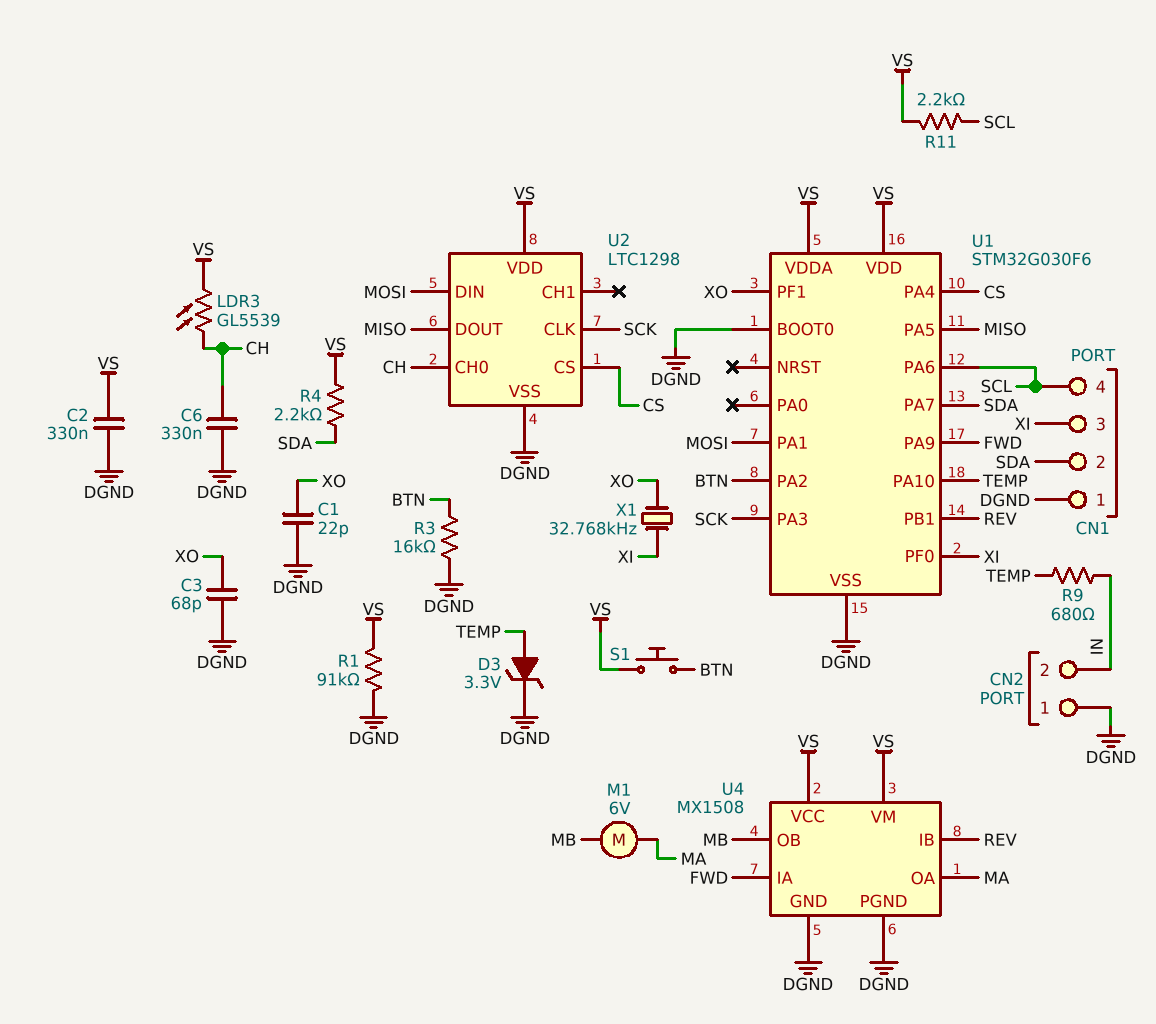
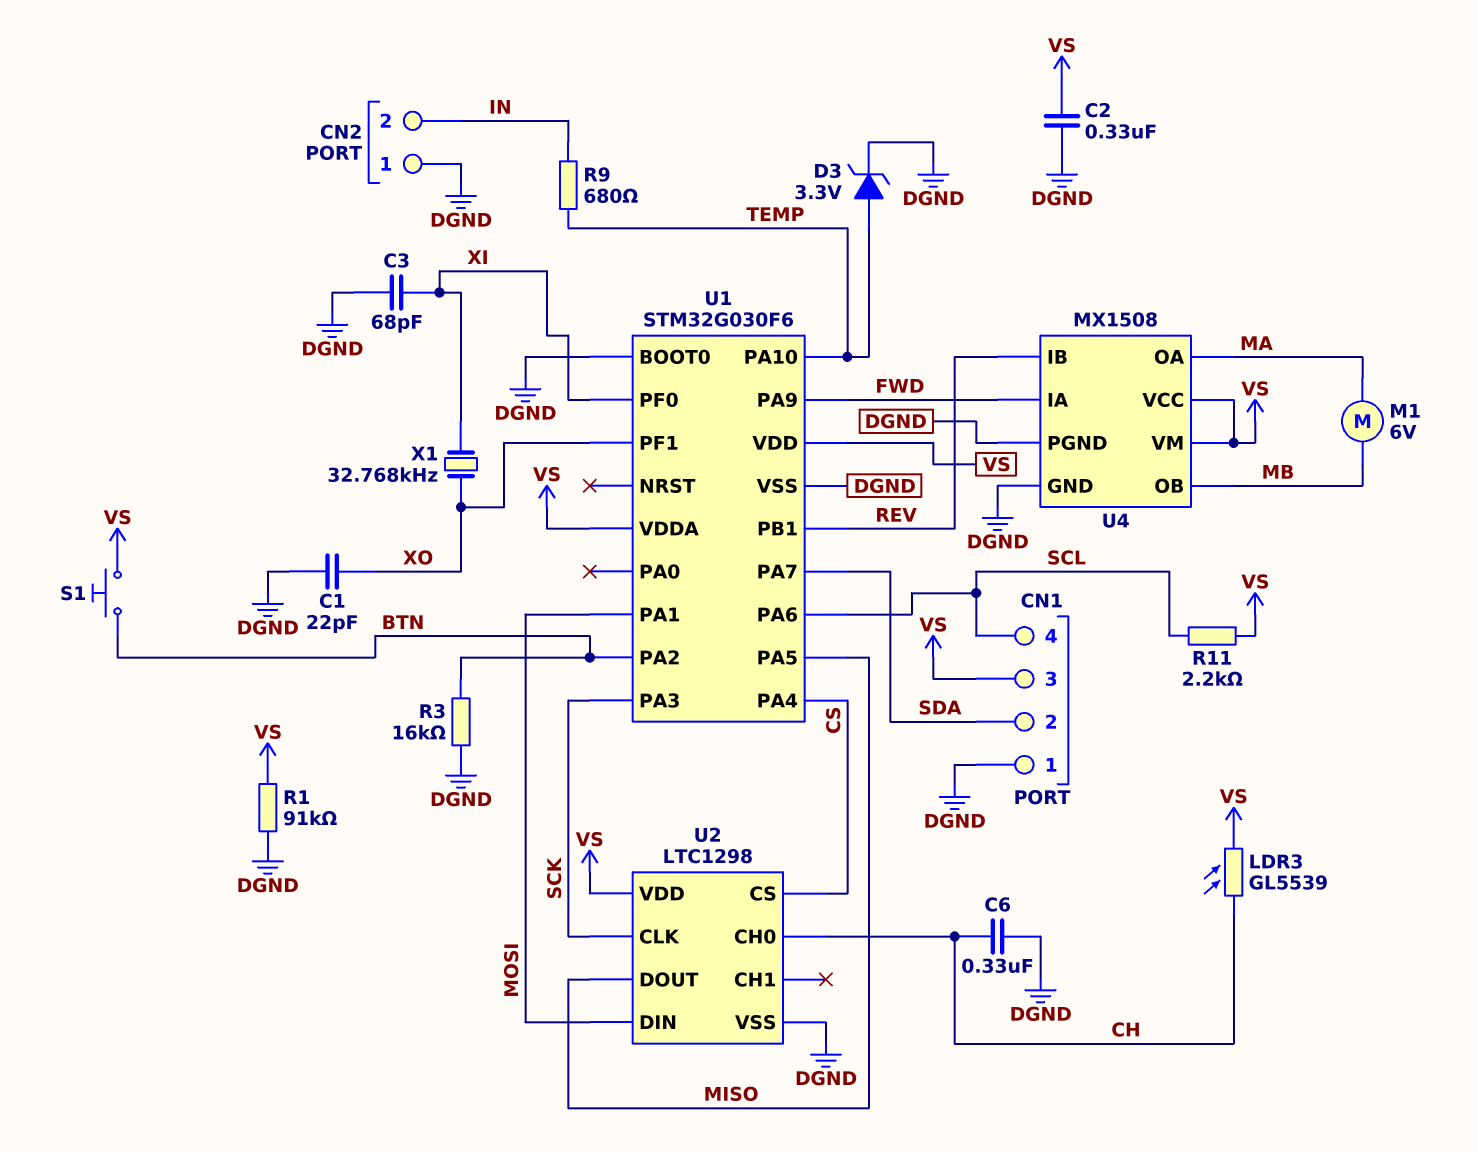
C3: 68pF (DGND, XO) -> 68pF (DGND, XI)
CN1 pin 3: XI -> VS
R4: 2.2k (SDA, VS) -> none

